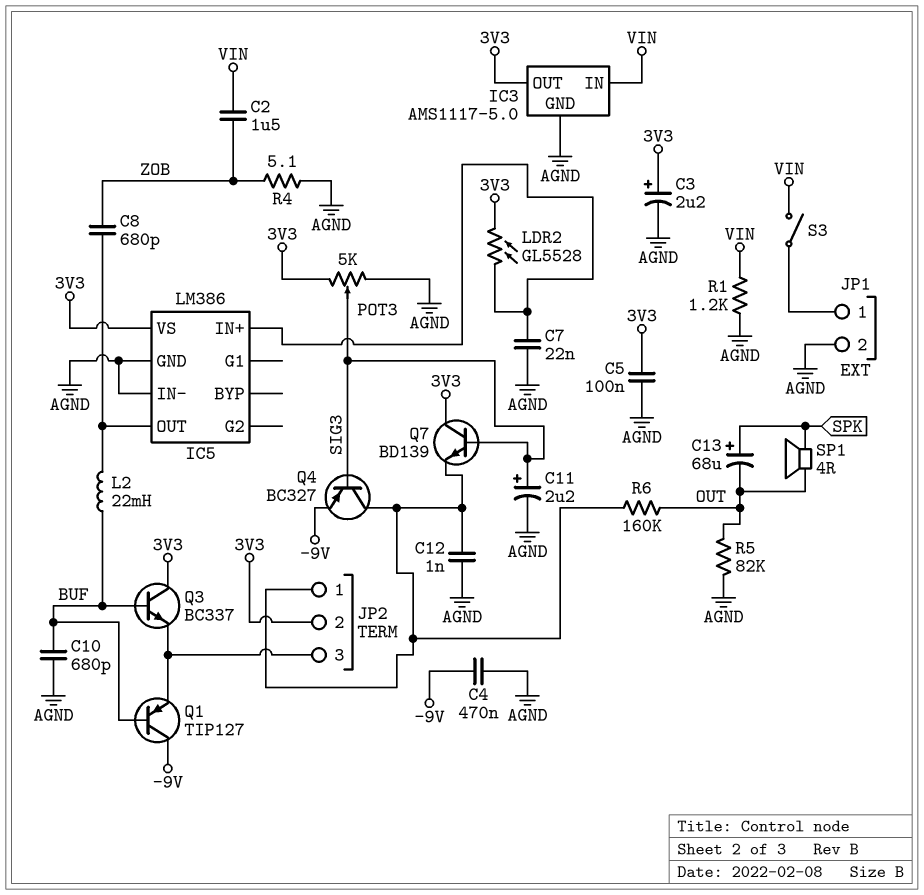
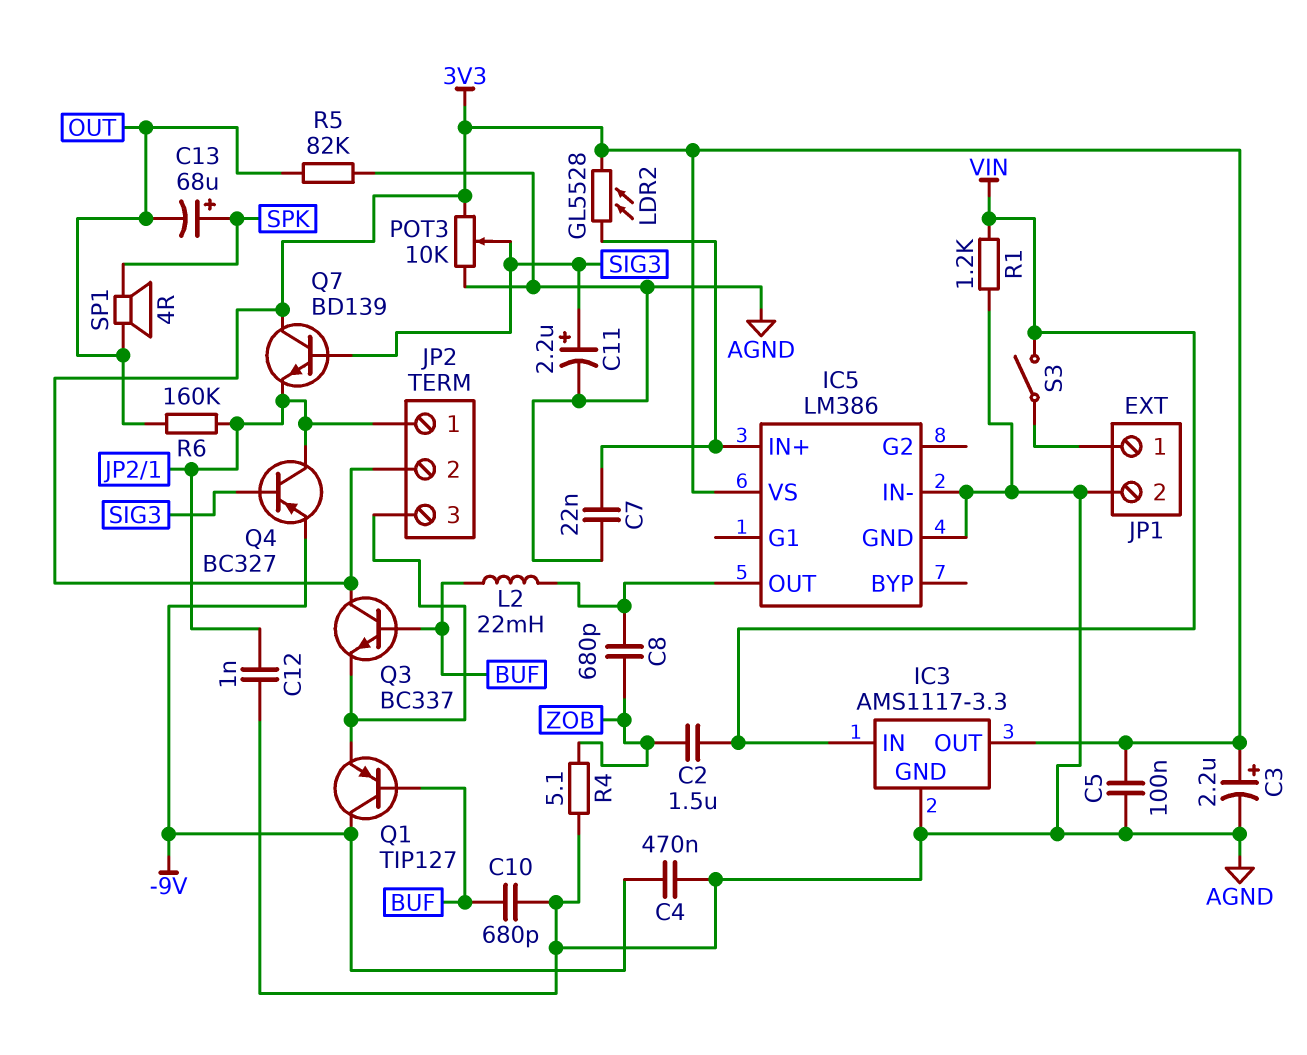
IC3: AMS1117-5.0 -> AMS1117-3.3
POT3: 5k (3V3, AGND, wiper SIG3) -> 10k (3V3, AGND, wiper SIG3)

